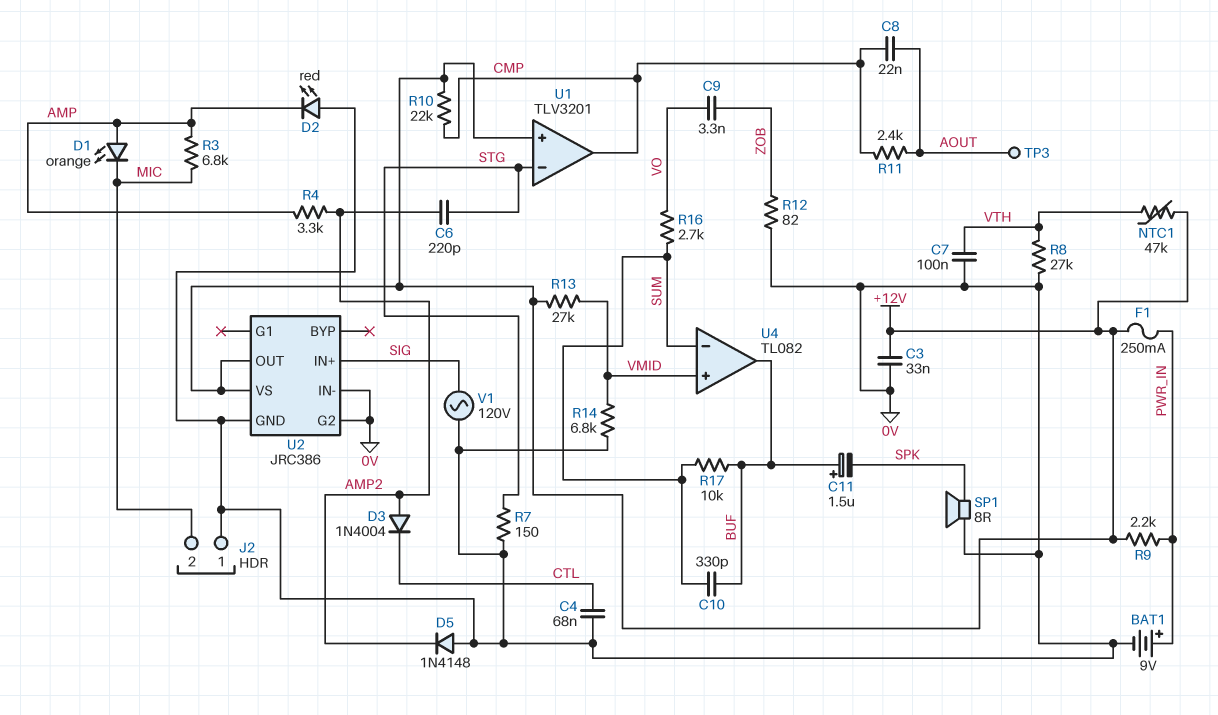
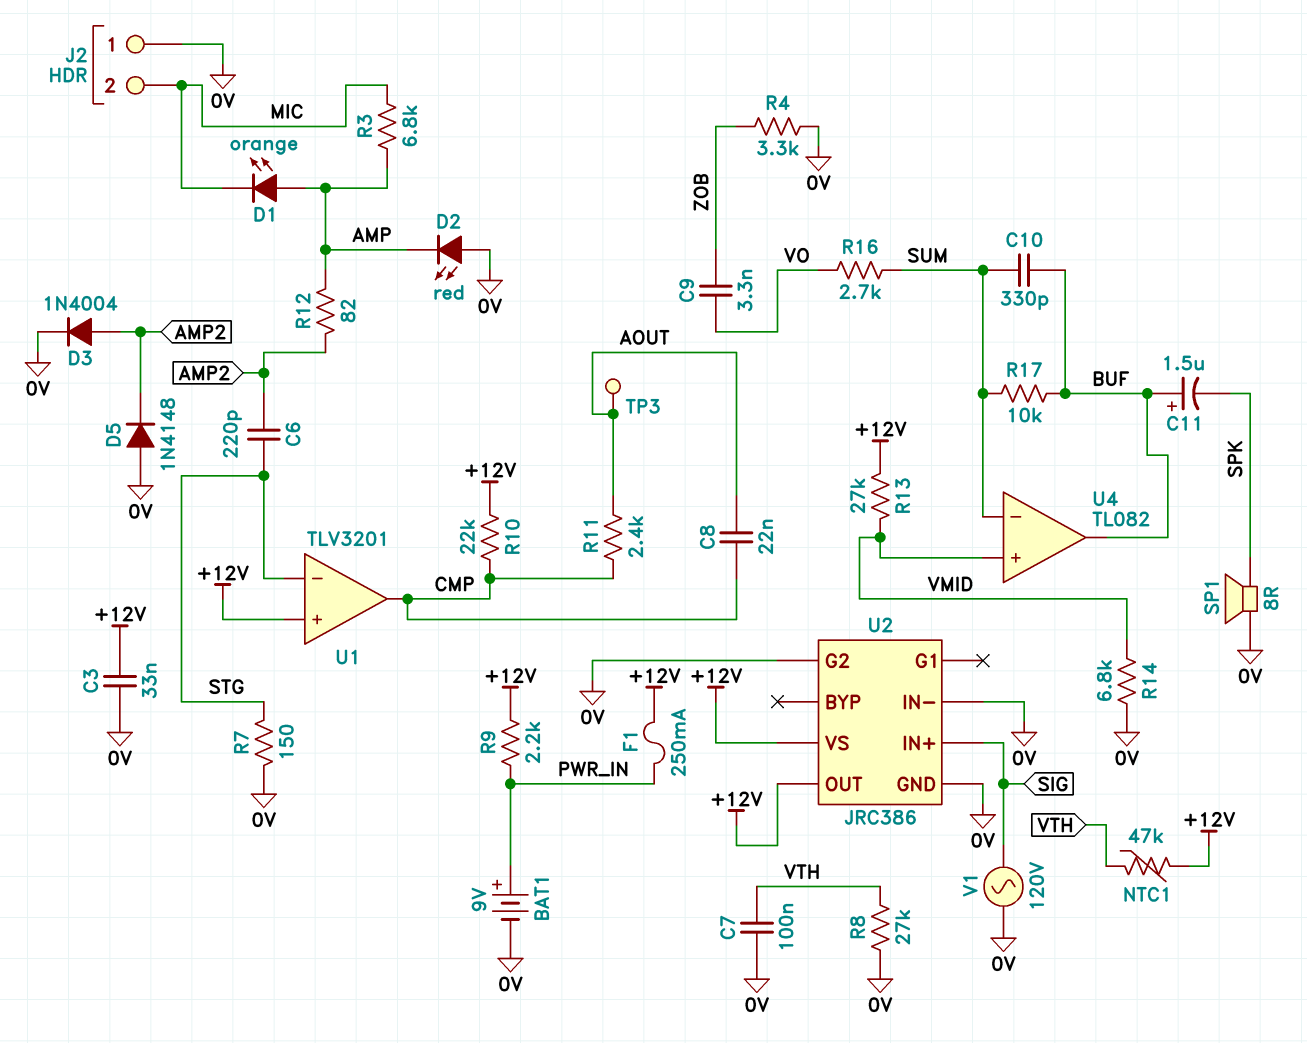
C4: 68nF (0V, CTL) -> none
D3: diode 1N4004 (A AMP2, K CTL) -> diode 1N4004 (A AMP2, K 0V)
R4: 3.3k (AMP, AMP2) -> 3.3k (0V, ZOB)
R12: 82 (0V, ZOB) -> 82 (AMP, AMP2)

